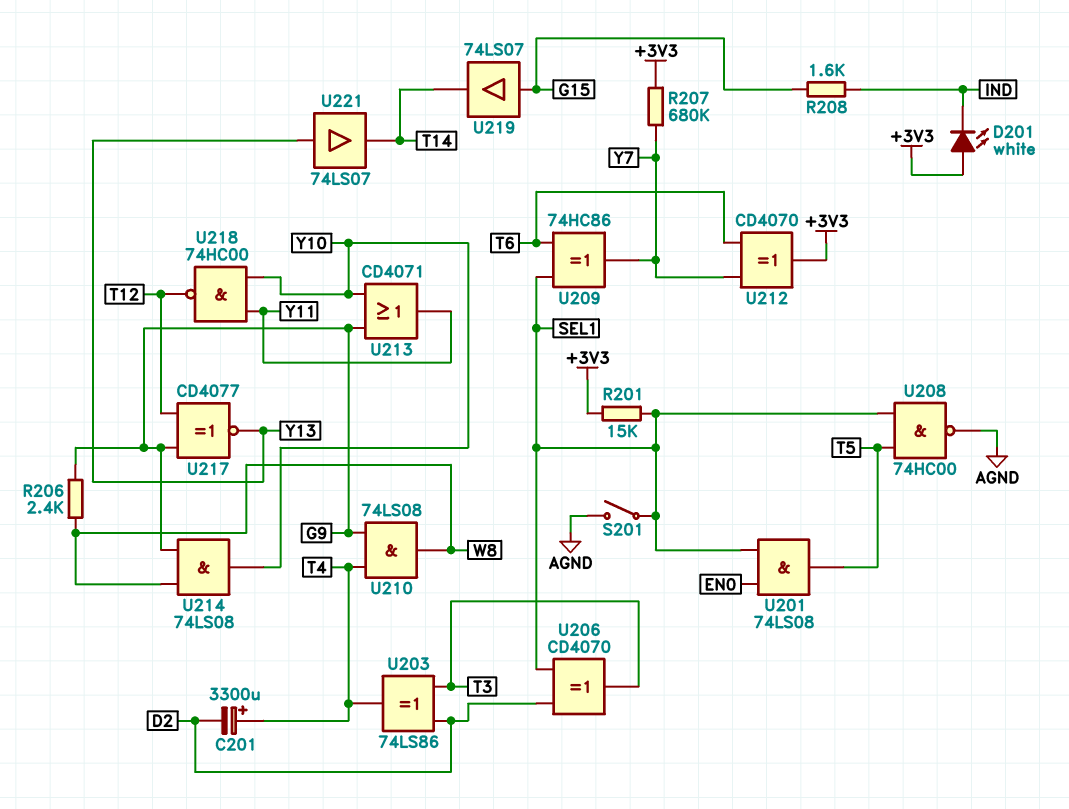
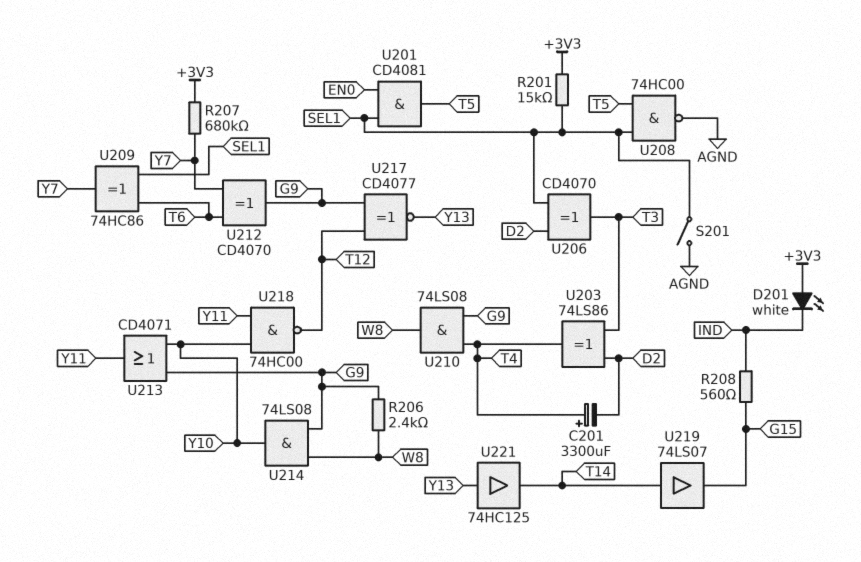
R208: 1.6k (G15, IND) -> 560 (G15, IND)
U201: AND 74LS08 (in EN0, in SEL1, out T5) -> AND CD4081 (in EN0, in SEL1, out T5)
U212: XOR CD4070 (in T6, in Y7, out +3V3) -> XOR CD4070 (in T6, in Y7, out G9)
U219: buffer 74LS07 (in G15, out T14) -> buffer 74LS07 (in T14, out G15)
U221: buffer 74LS07 (in Y13, out T14) -> buffer 74HC125 (in Y13, out T14)

